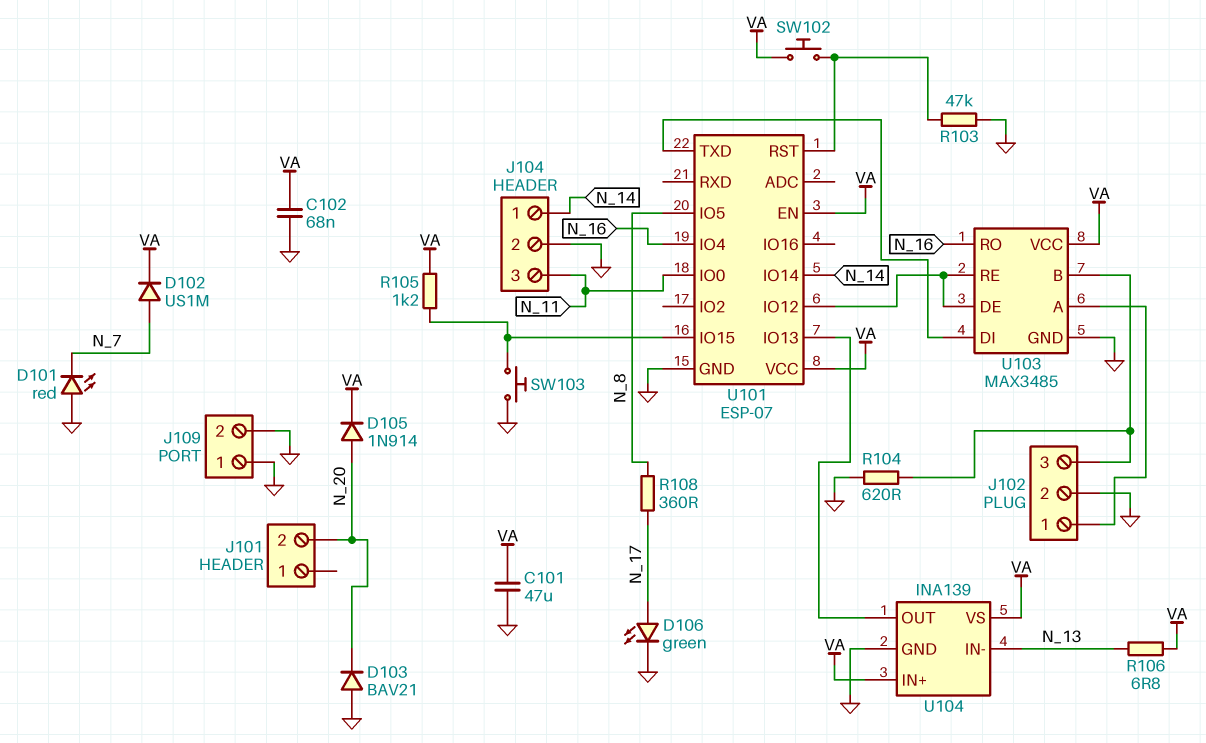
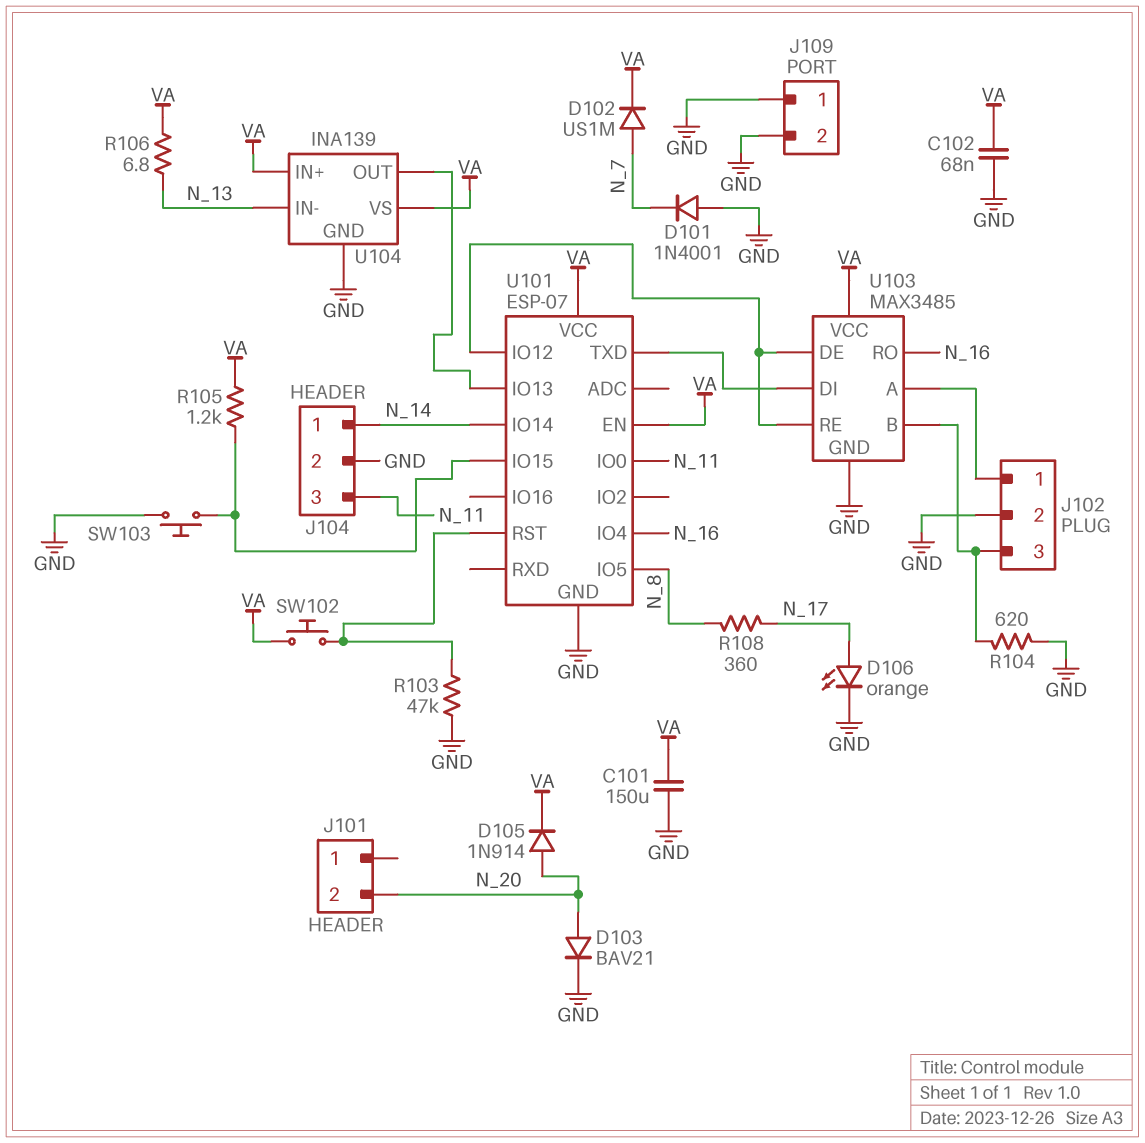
C101: 47uF (GND, VA) -> 150uF (GND, VA)
D101: LED red (A GND, K N_7) -> diode 1N4001 (A GND, K N_7)
D103: diode BAV21 (A GND, K N_20) -> diode BAV21 (A N_20, K GND)
D106: LED green (A N_17, K GND) -> LED orange (A N_17, K GND)

